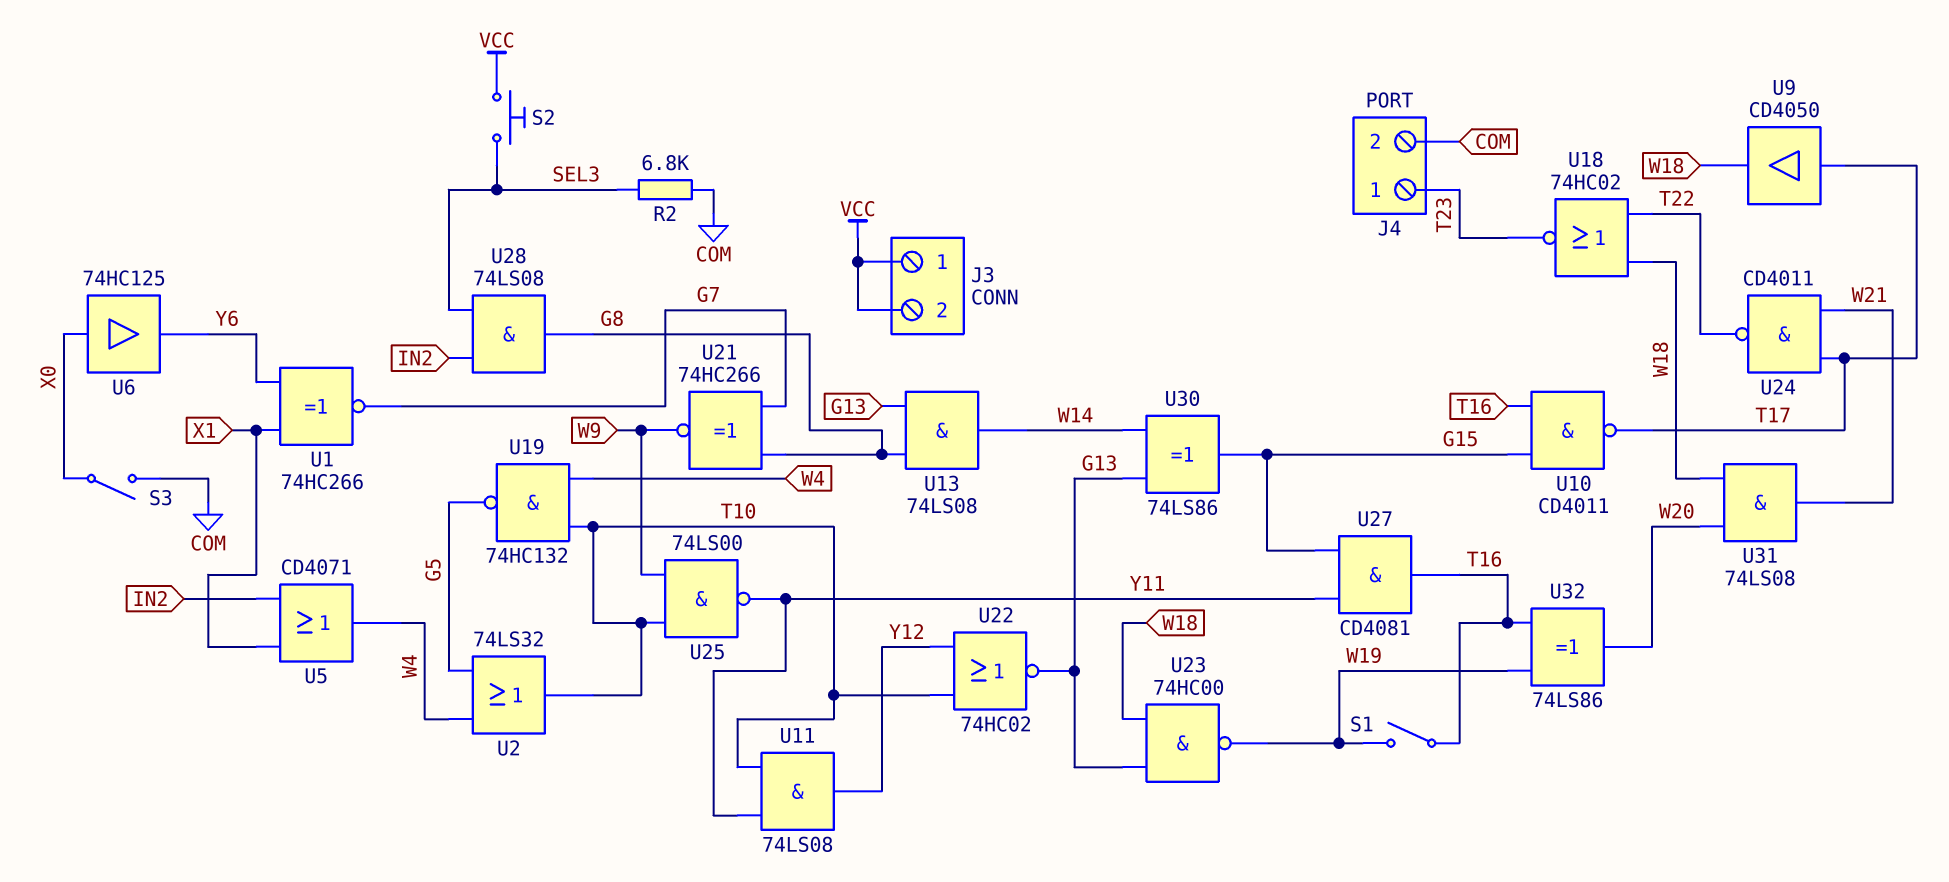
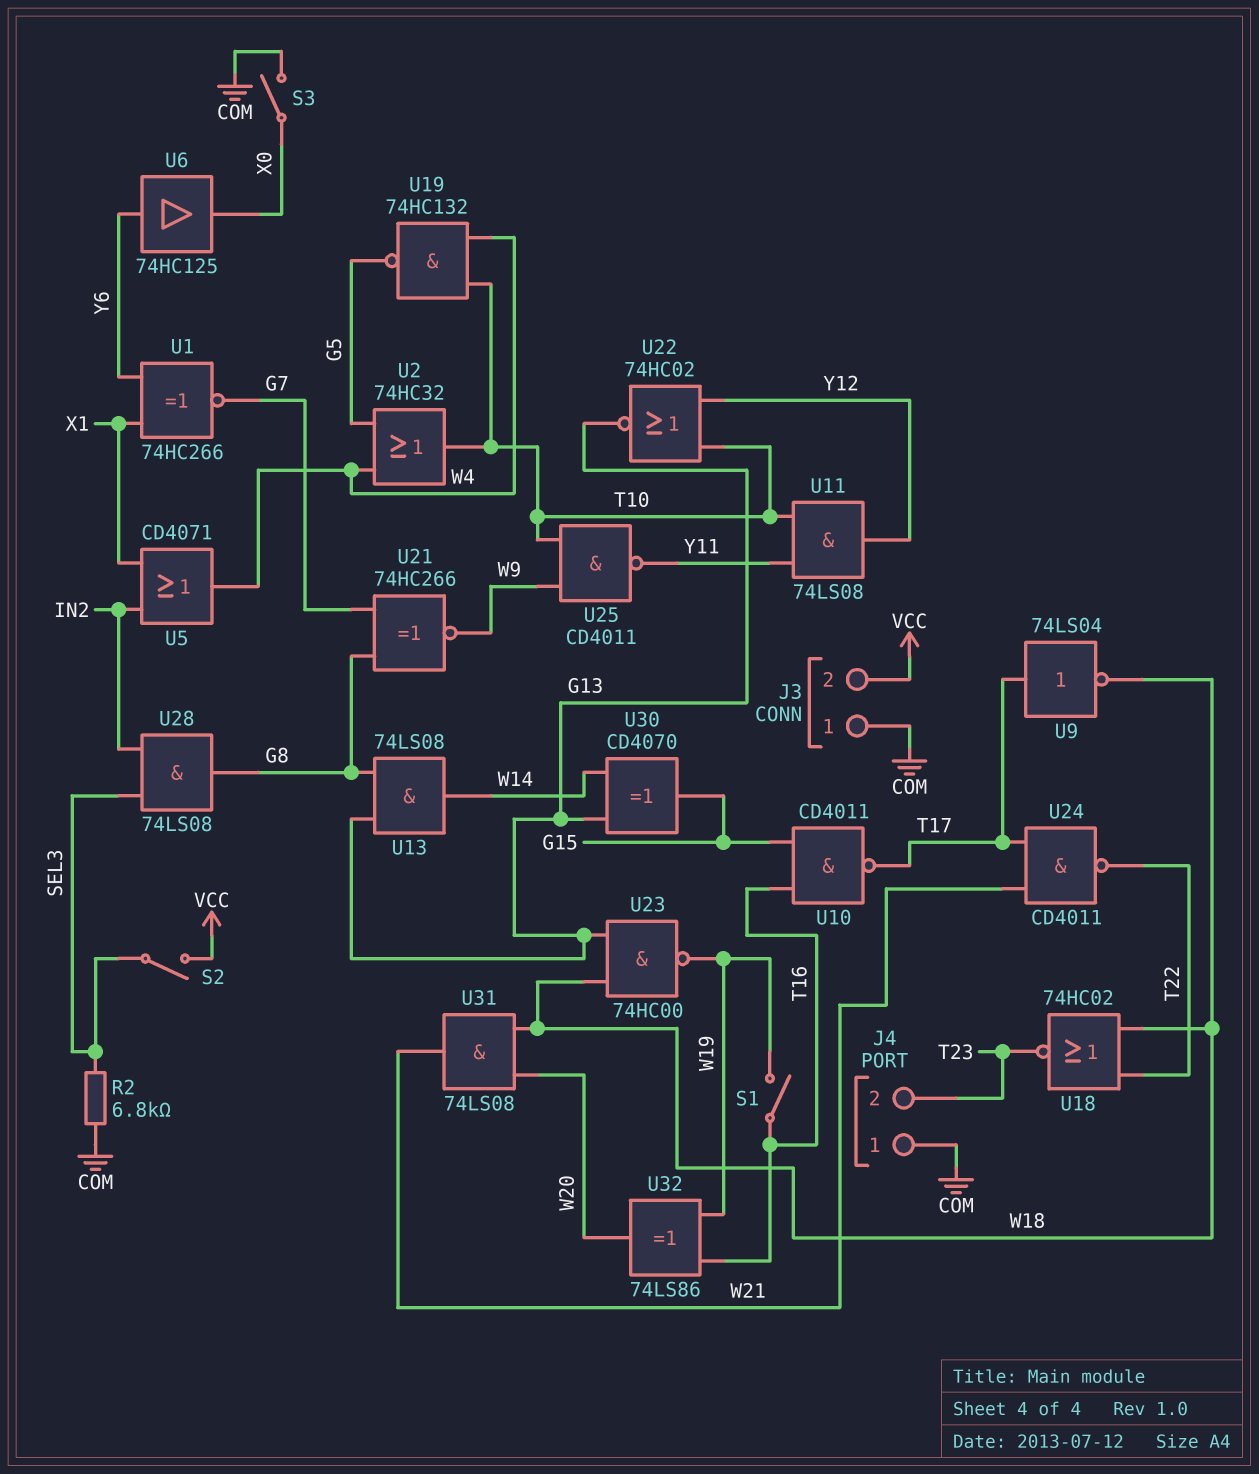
J3 pin 1: VCC -> COM
J4 pin 1: T23 -> COM
J4 pin 2: COM -> T23
S2: button (SEL3, VCC) -> switch (SEL3, VCC)
U2: OR 74LS32 (in G5, in W4, out T10) -> OR 74HC32 (in G5, in W4, out T10)
U6: buffer 74HC125 (in X0, out Y6) -> buffer 74HC125 (in Y6, out X0)
U9: buffer CD4050 (in T17, out W18) -> NOT 74LS04 (in T17, out W18)
U25: NAND 74LS00 (in T10, in W9, out Y11) -> NAND CD4011 (in T10, in W9, out Y11)
U27: AND CD4081 (in G15, in Y11, out T16) -> none
U30: XOR 74LS86 (in G13, in W14, out G15) -> XOR CD4070 (in G13, in W14, out G15)

